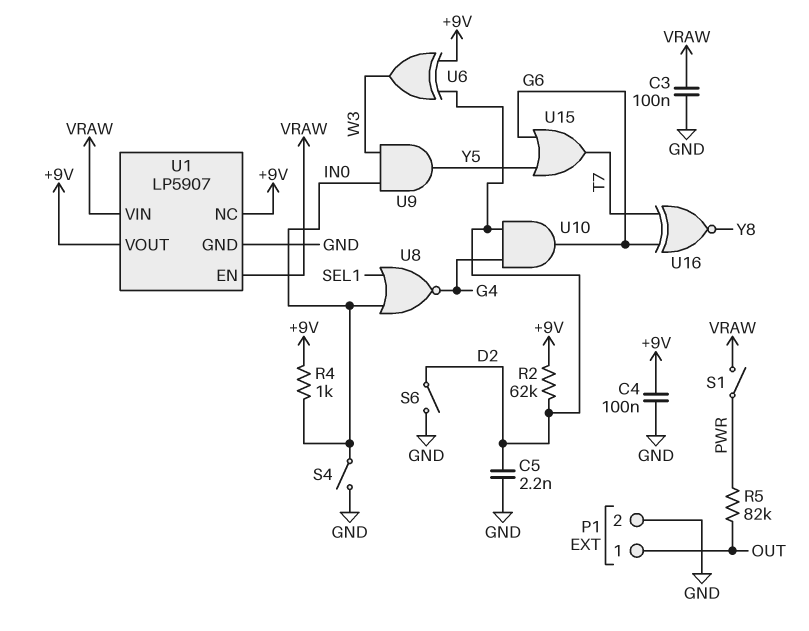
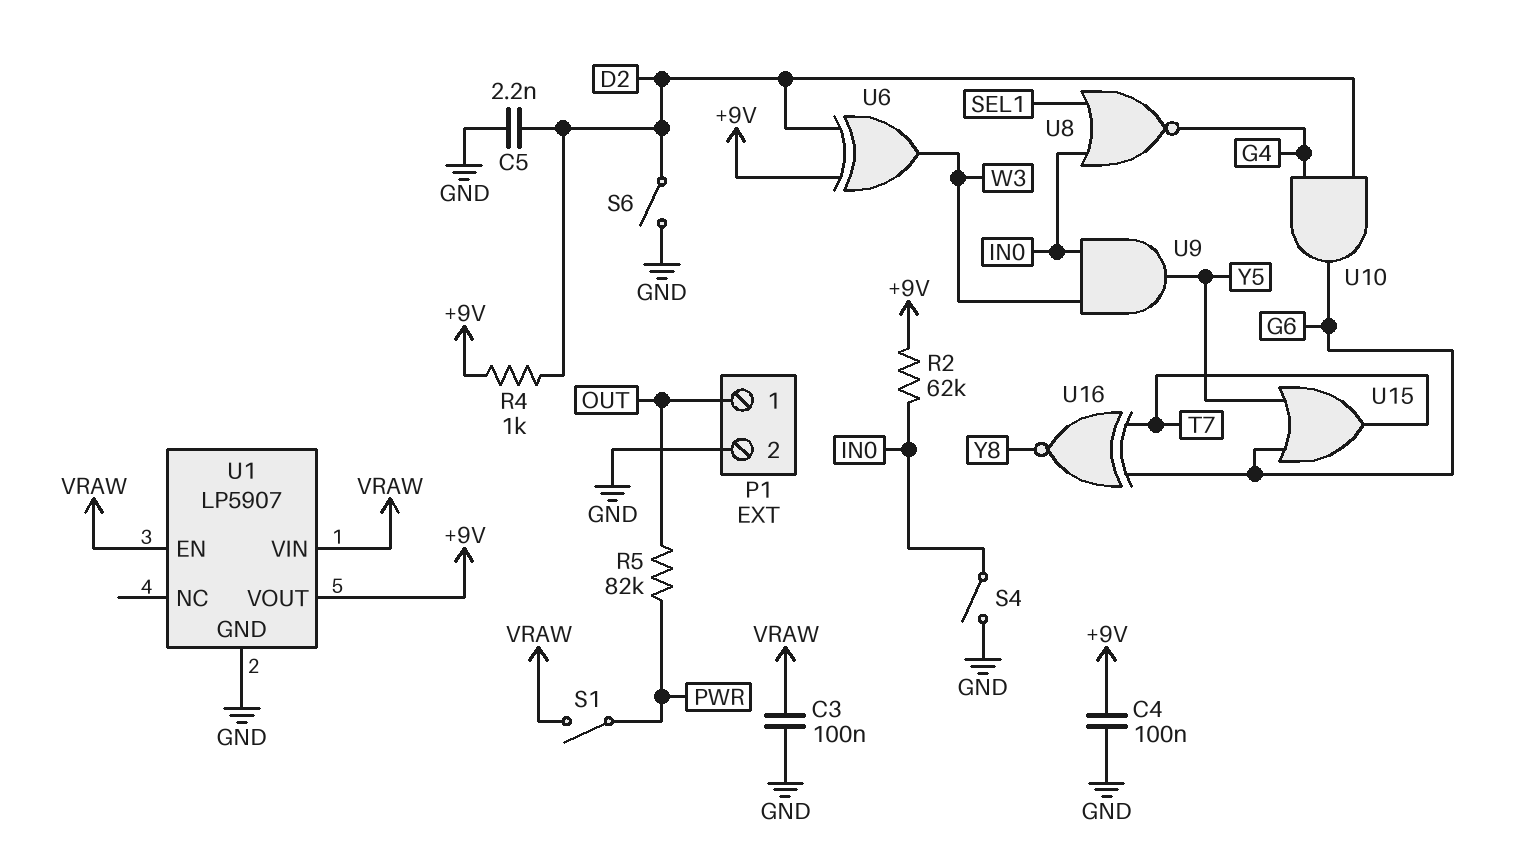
R2: 62k (+9V, D2) -> 62k (+9V, IN0)
R4: 1k (+9V, IN0) -> 1k (+9V, D2)
U1 pin NC: +9V -> none

